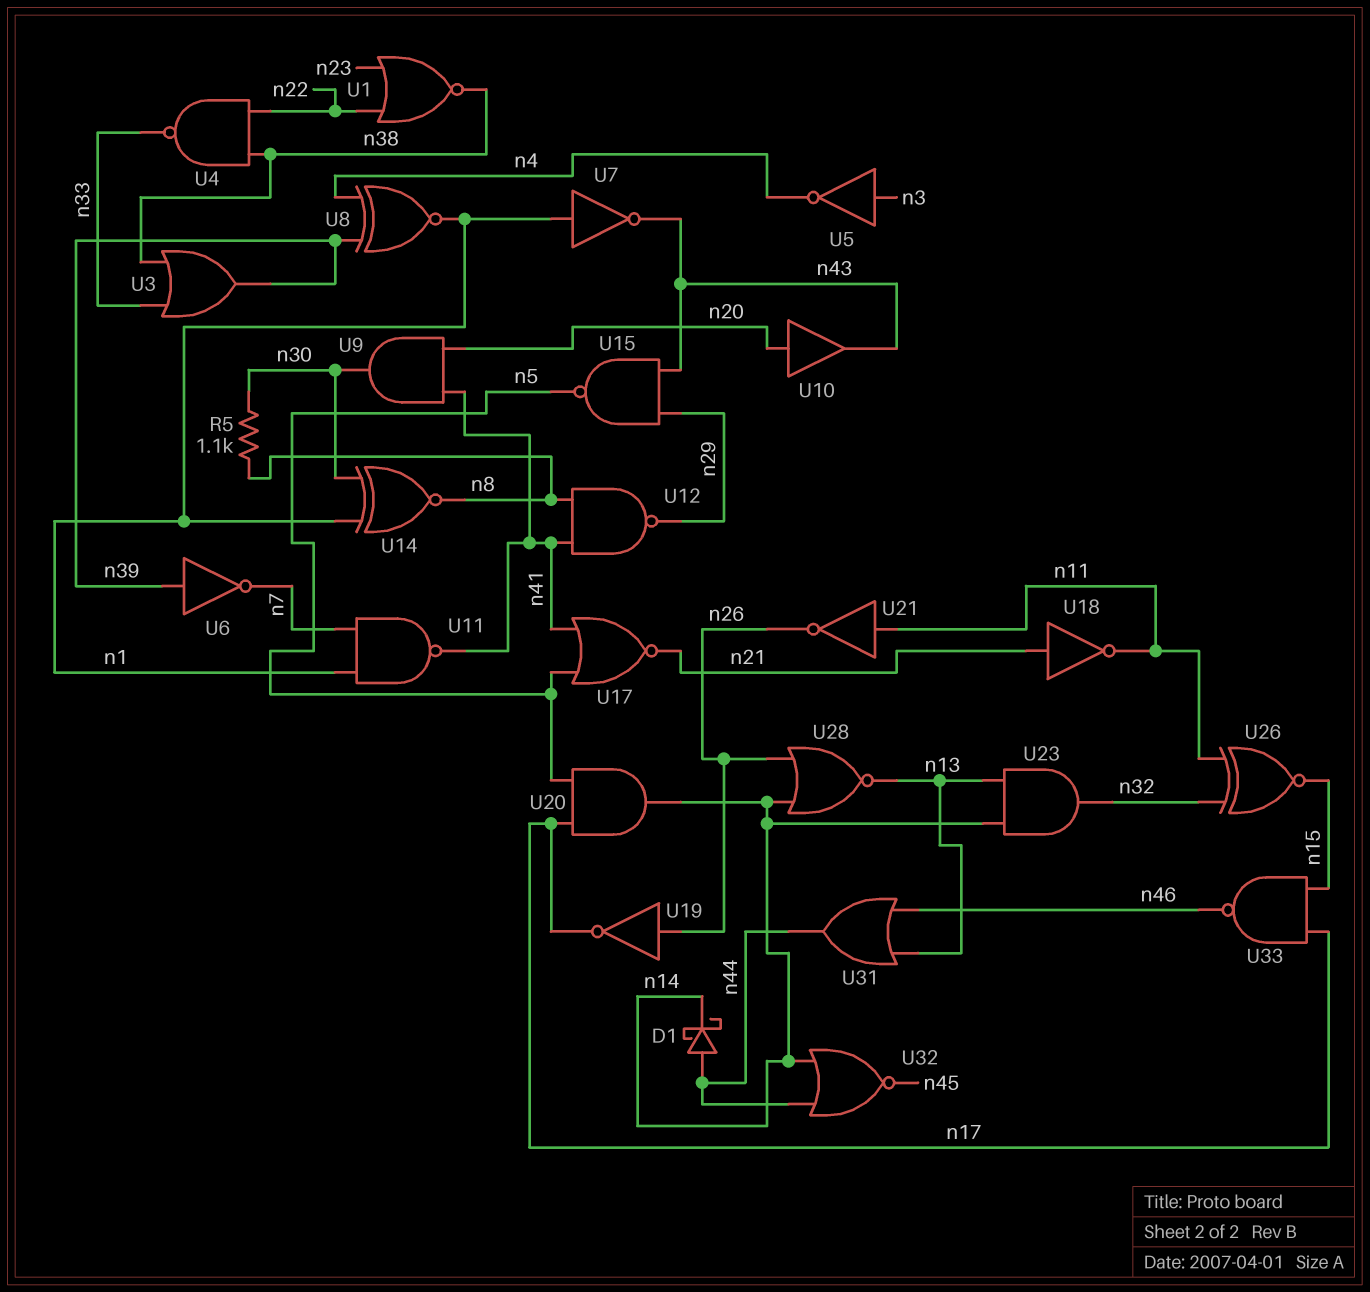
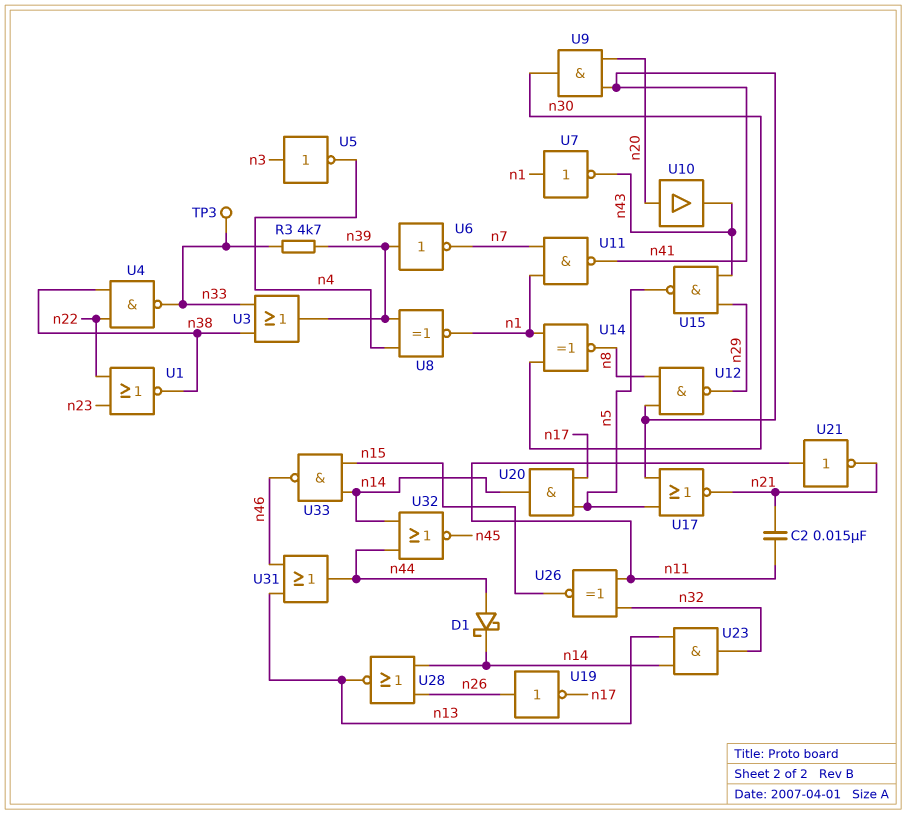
C2: none -> 15nF (n11, n21)
R3: none -> 4.7k (n33, n39)
R5: 1.1k (n8, n30) -> none
TP3: none -> test point (n33)
U18: NOT (in n21, out n11) -> none
U21: NOT (in n11, out n26) -> NOT (in n11, out n21)
U33: NAND (in n15, in n17, out n46) -> NAND (in n14, in n15, out n46)

